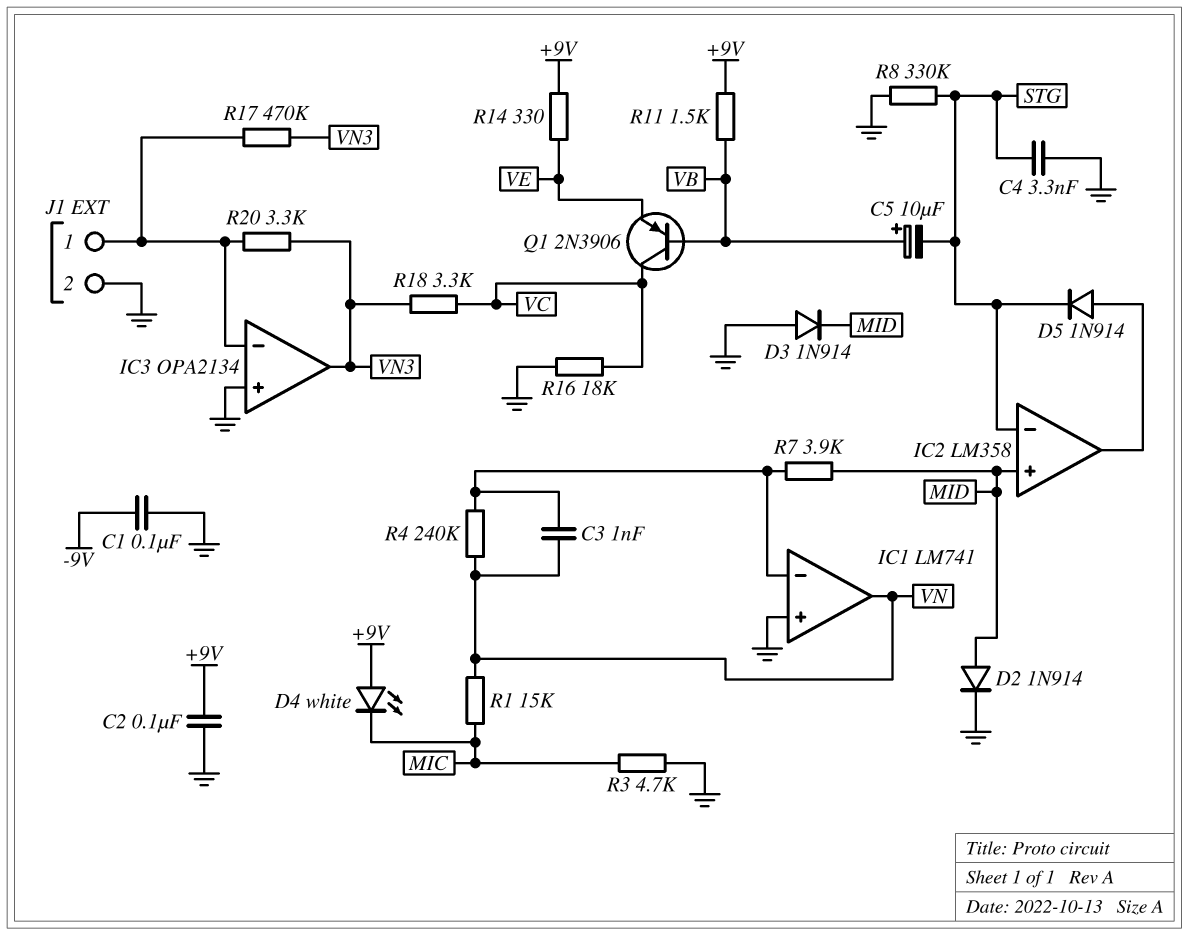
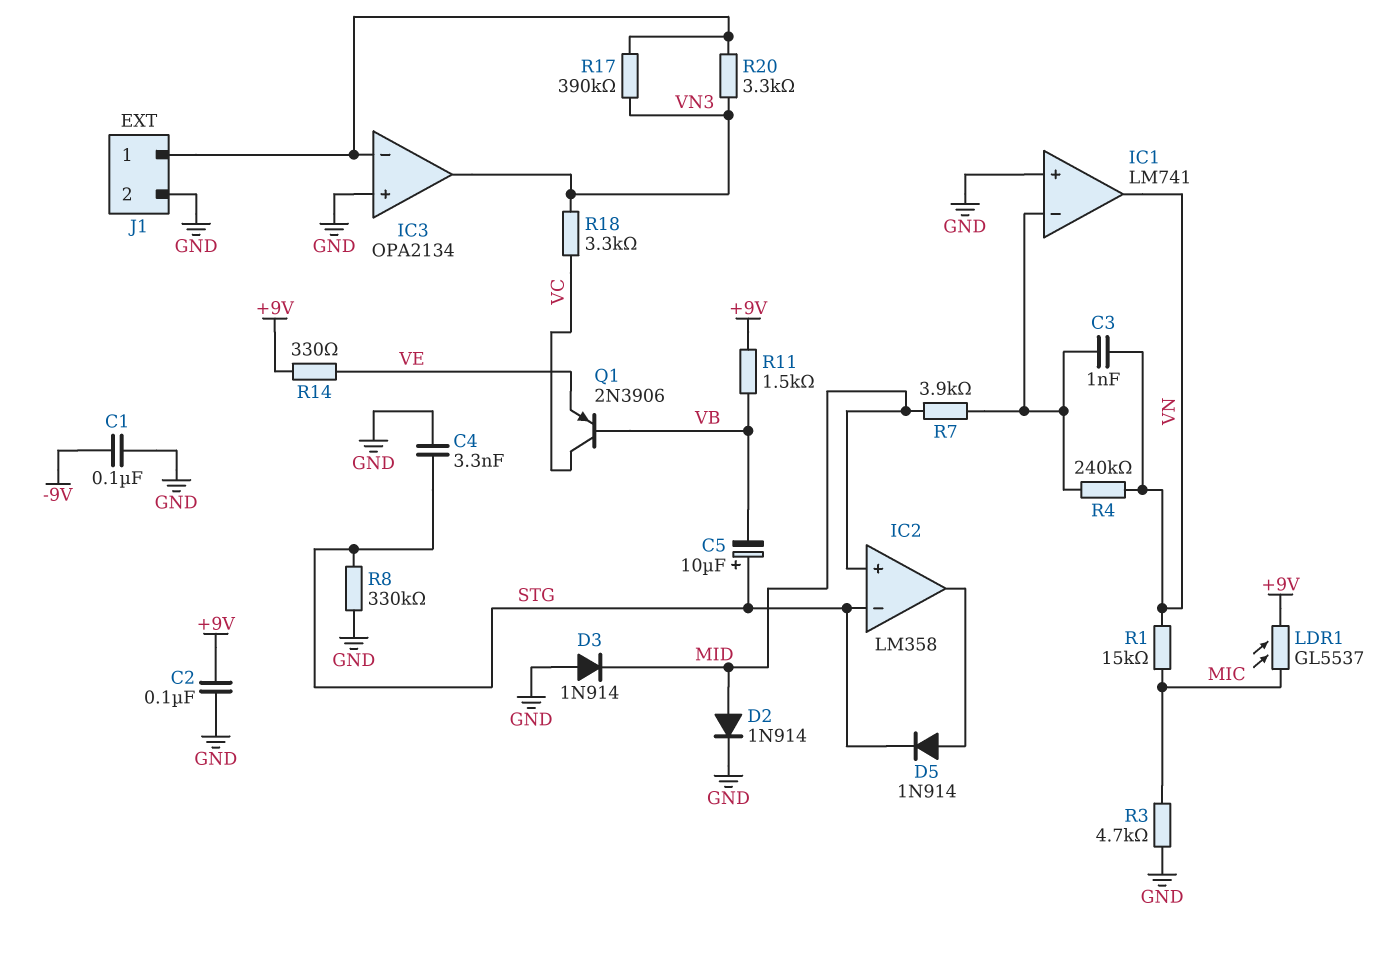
C5: 10uF (plus VB, minus STG) -> 10uF (plus STG, minus VB)
D4: LED white (A +9V, K MIC) -> none
LDR1: none -> GL5537 (+9V, MIC)
R16: 18k (GND, VC) -> none
R17: 470k (IC3/in-, VN3) -> 390k (IC3/in-, VN3)

